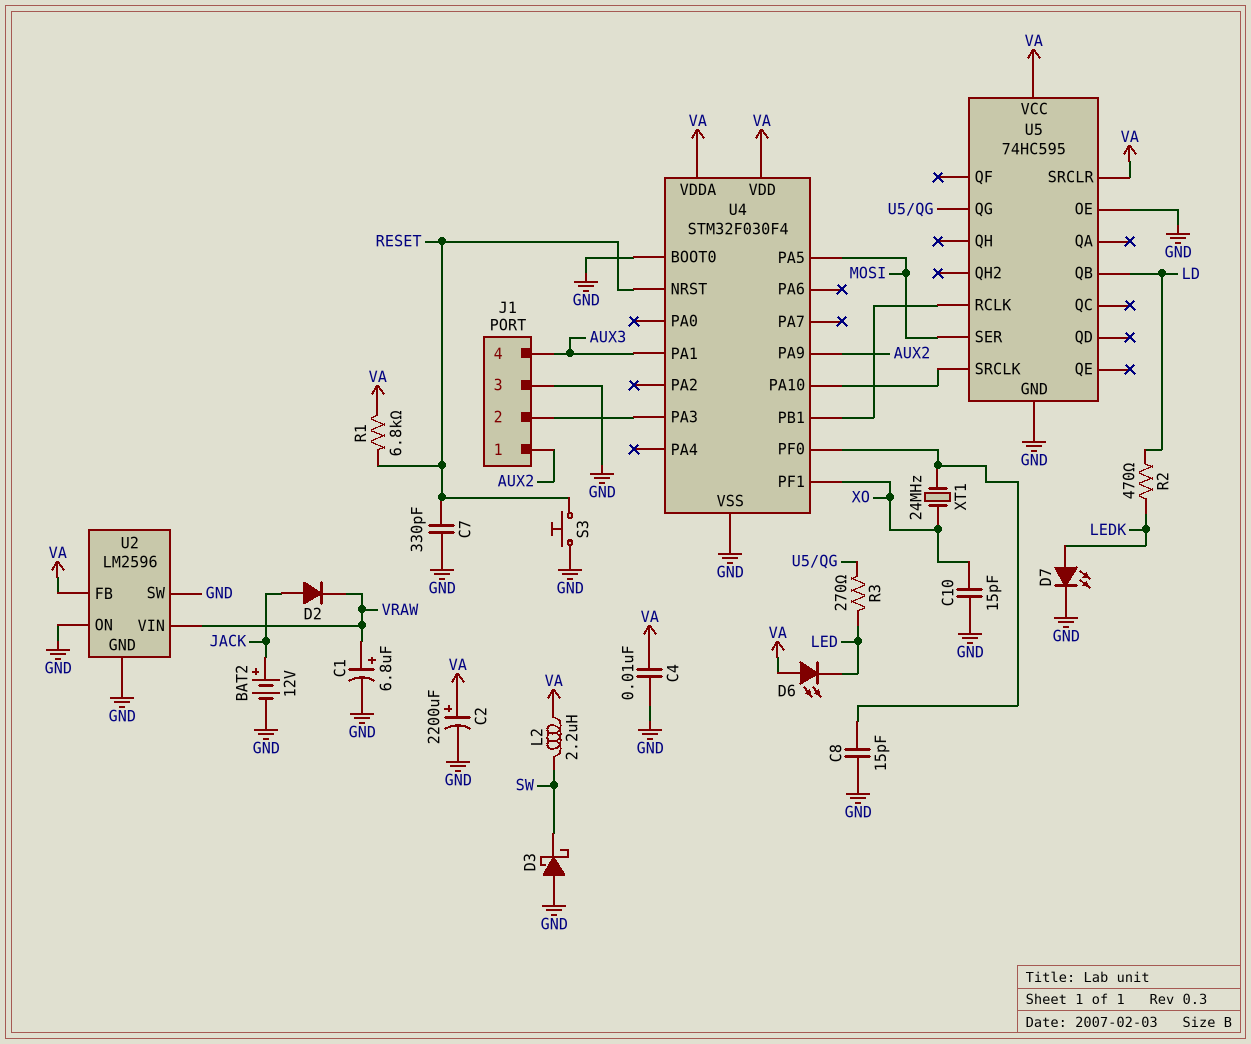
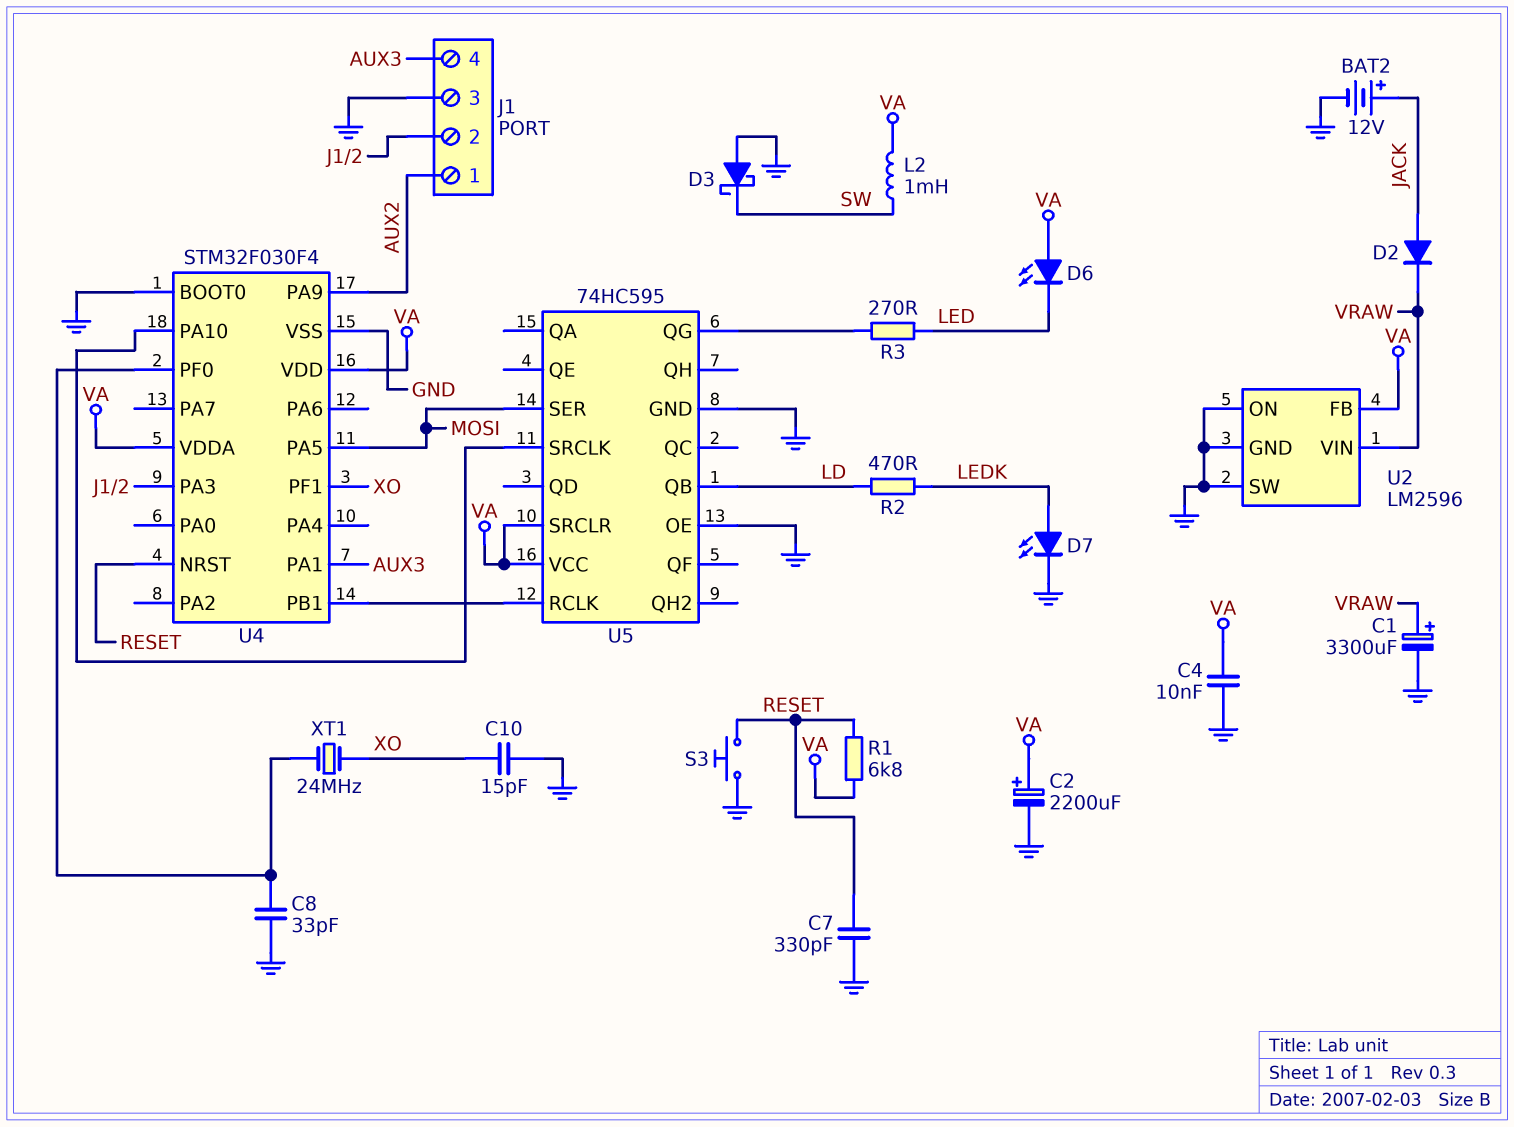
C1: 6.8uF (plus VRAW, minus GND) -> 3300uF (plus VRAW, minus GND)
C8: 15pF (GND, U4/PF0) -> 33pF (GND, U4/PF0)
L2: 2.2uH (SW, VA) -> 1mH (SW, VA)

